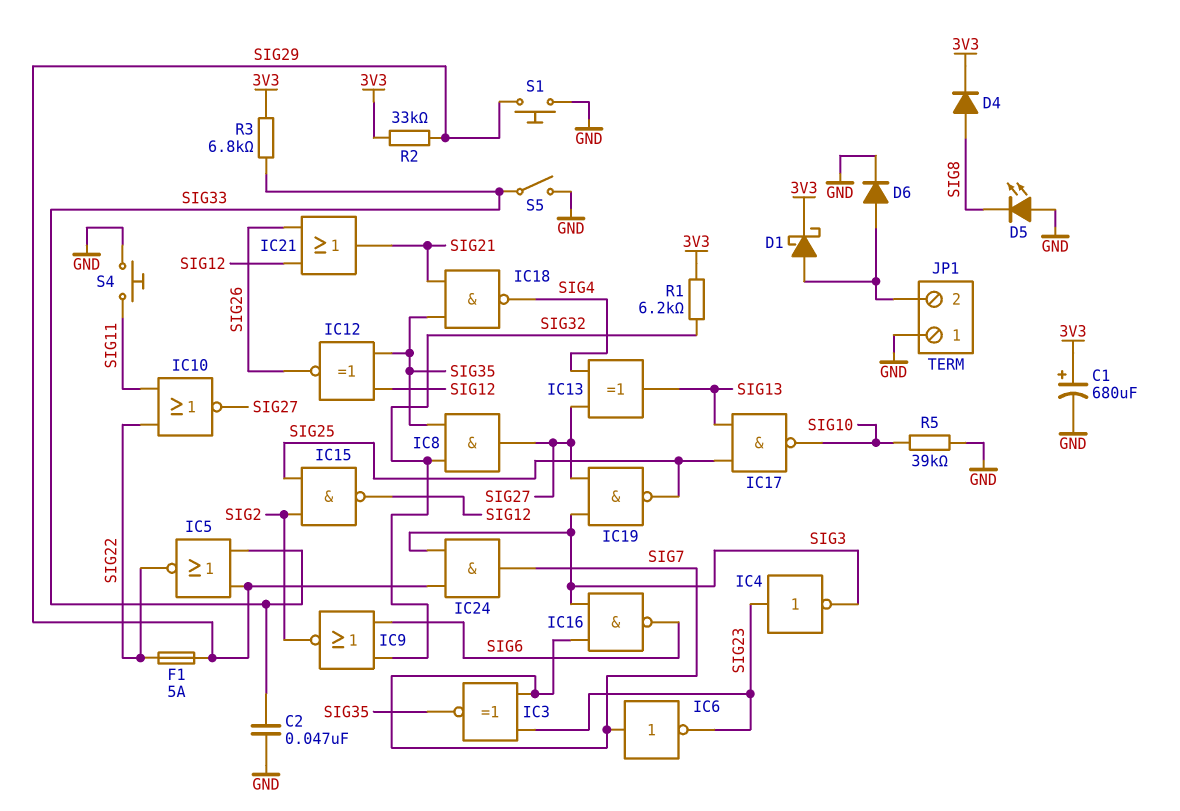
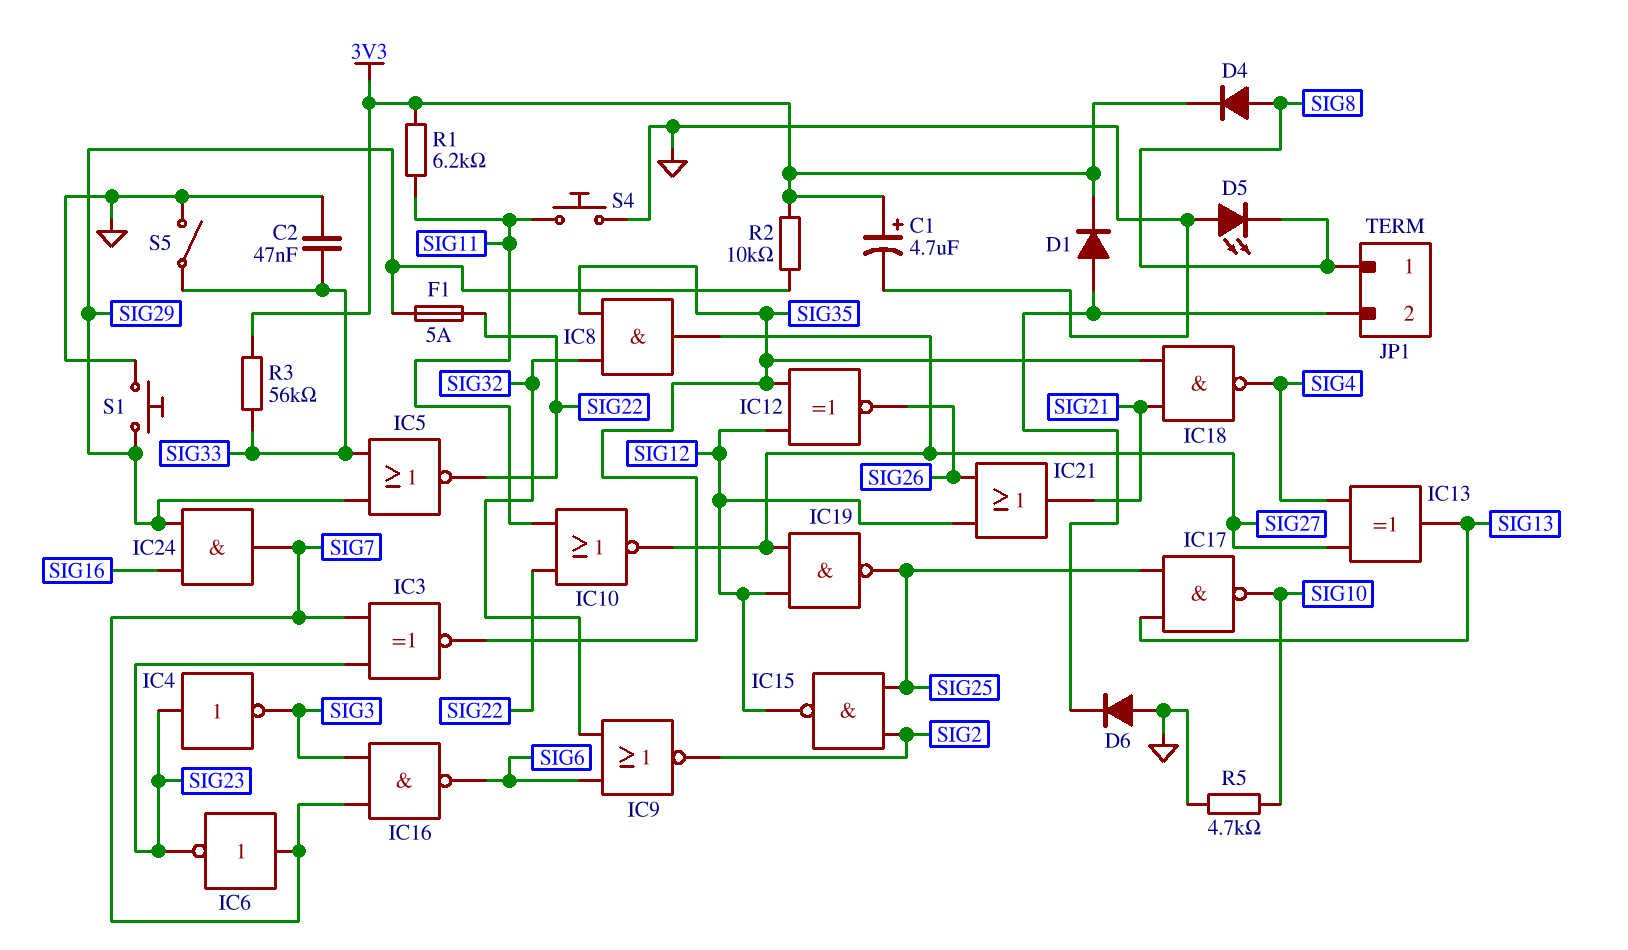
C1: 680uF (plus 3V3, minus GND) -> 4.7uF (plus 3V3, minus GND)
D1: schottky (A JP1/2, K 3V3) -> diode (A JP1/2, K 3V3)
D6: diode (A JP1/2, K GND) -> diode (A GND, K JP1/2)
IC19: NAND (in SIG3, in SIG27, out SIG25) -> NAND (in SIG12, in SIG27, out SIG25)
IC24: AND (in SIG3, in SIG29, out SIG7) -> AND (in SIG16, in SIG29, out SIG7)
JP1 pin 1: GND -> SIG8
R1: 6.2k (3V3, SIG32) -> 6.2k (3V3, SIG11)
R2: 33k (3V3, SIG29) -> 10k (3V3, SIG29)
R3: 6.8k (3V3, SIG33) -> 56k (3V3, SIG33)
R5: 39k (GND, SIG10) -> 4.7k (GND, SIG10)

